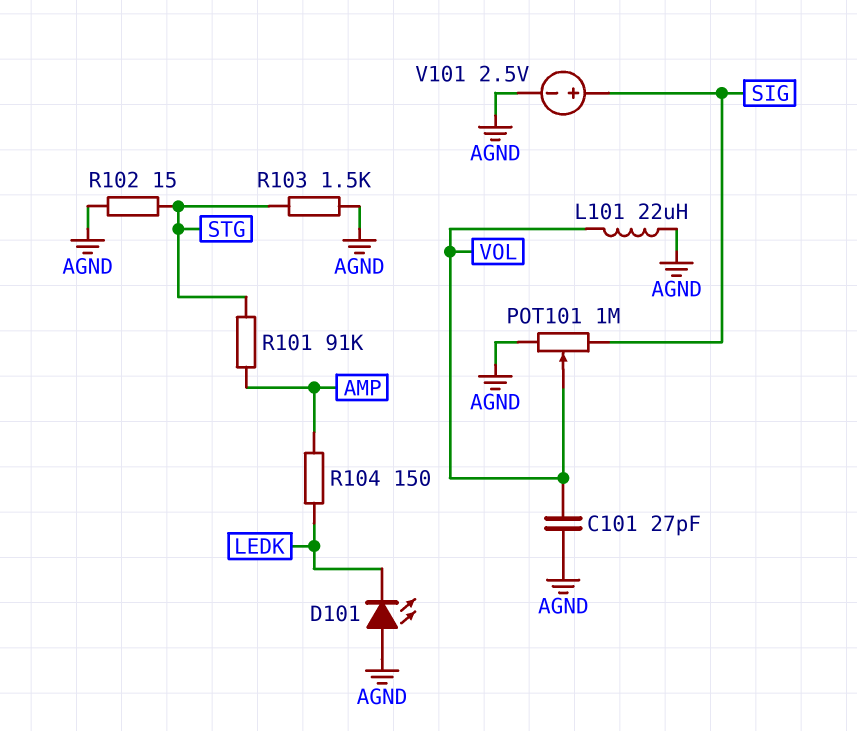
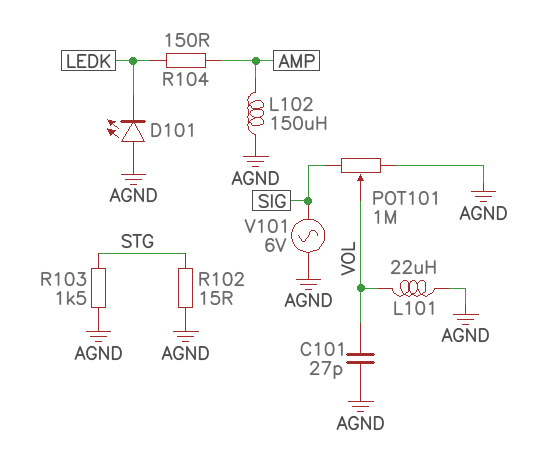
L102: none -> 150uH (AGND, AMP)
R101: 91k (AMP, STG) -> none
V101: 2.5V (plus SIG, minus AGND) -> AC 6V (AGND, SIG)

